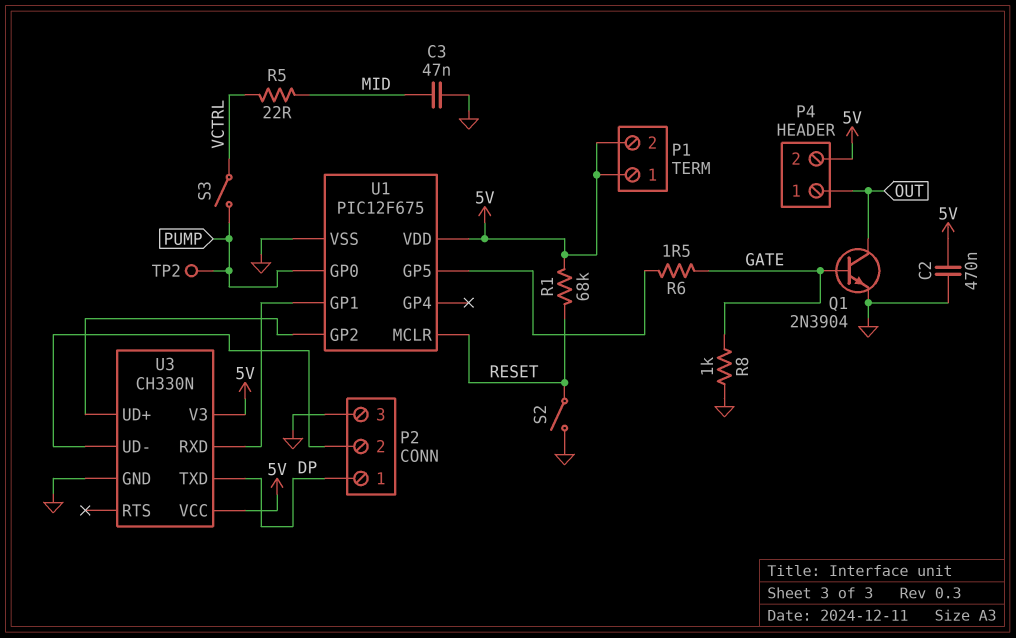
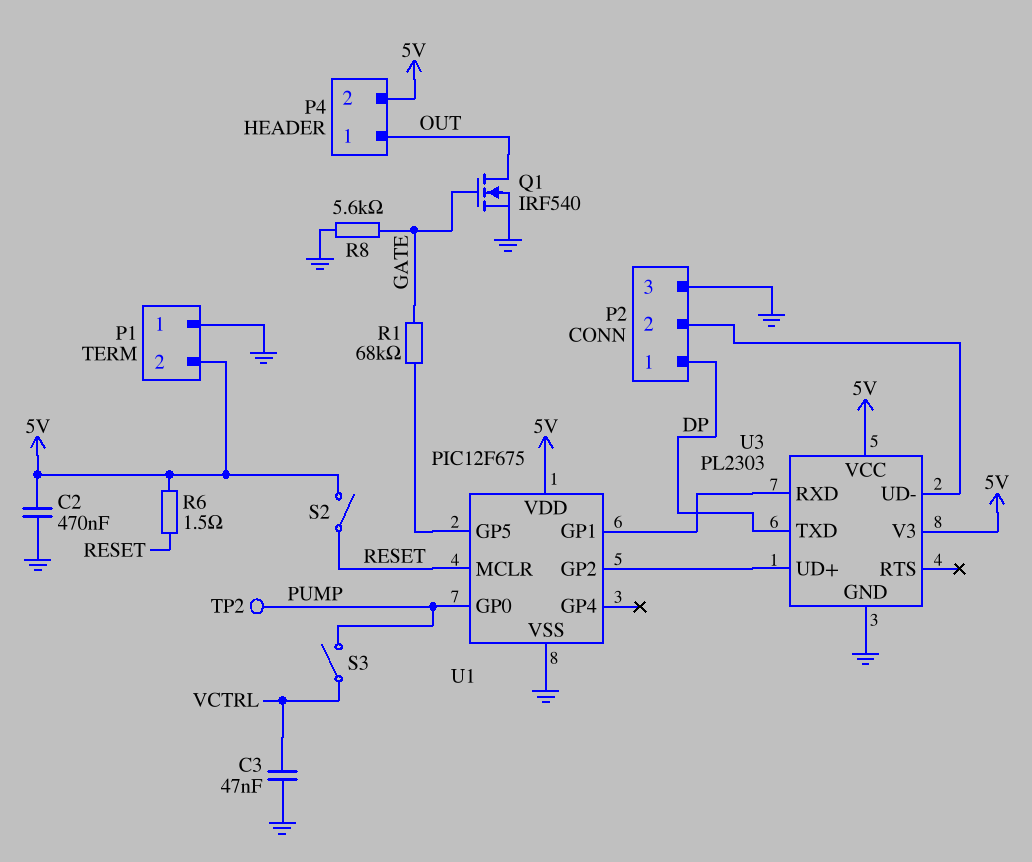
C3: 47nF (GND, MID) -> 47nF (GND, VCTRL)
P1 pin 1: 5V -> GND
Q1: NPN 2N3904 (B GATE, C OUT, E GND) -> NMOS IRF540 (G GATE, D OUT, S GND)
R1: 68k (5V, RESET) -> 68k (GATE, U1/GP5)
R5: 22 (MID, VCTRL) -> none
R6: 1.5 (GATE, U1/GP5) -> 1.5 (5V, RESET)
R8: 1k (GATE, GND) -> 5.6k (GATE, GND)
S2: switch (GND, RESET) -> switch (5V, RESET)
U3: CH330N -> PL2303

